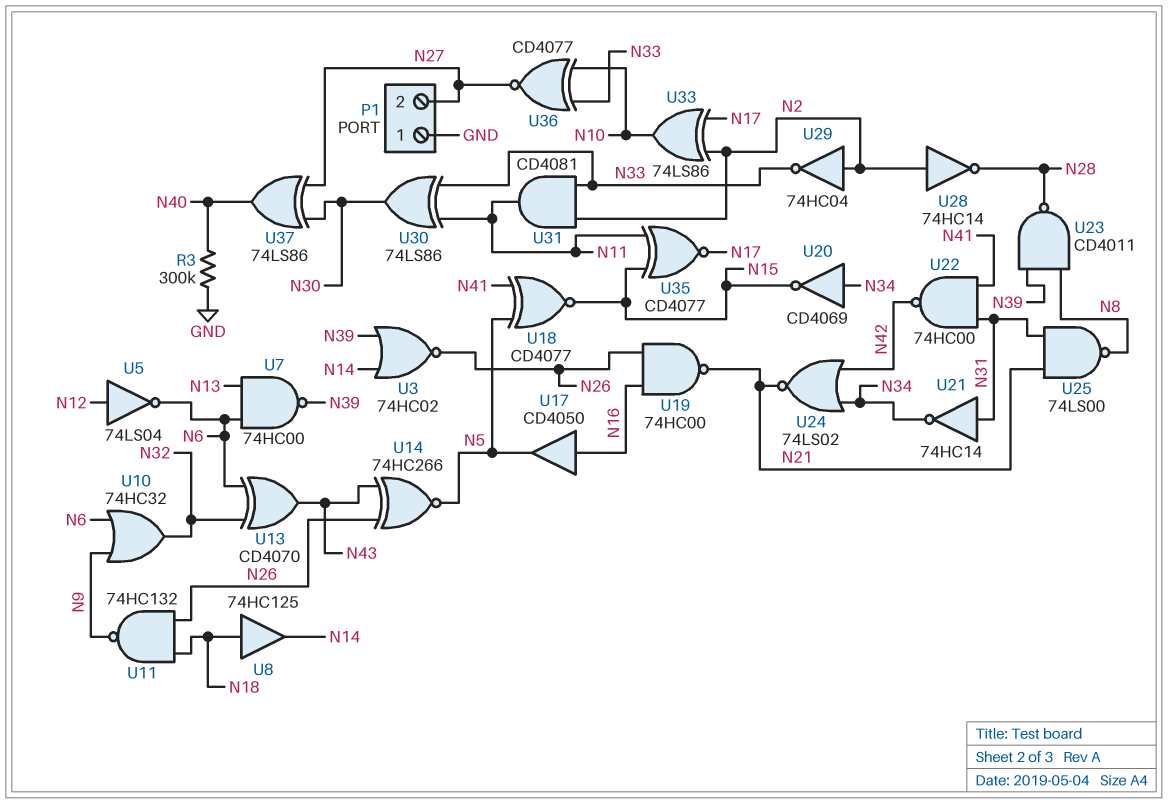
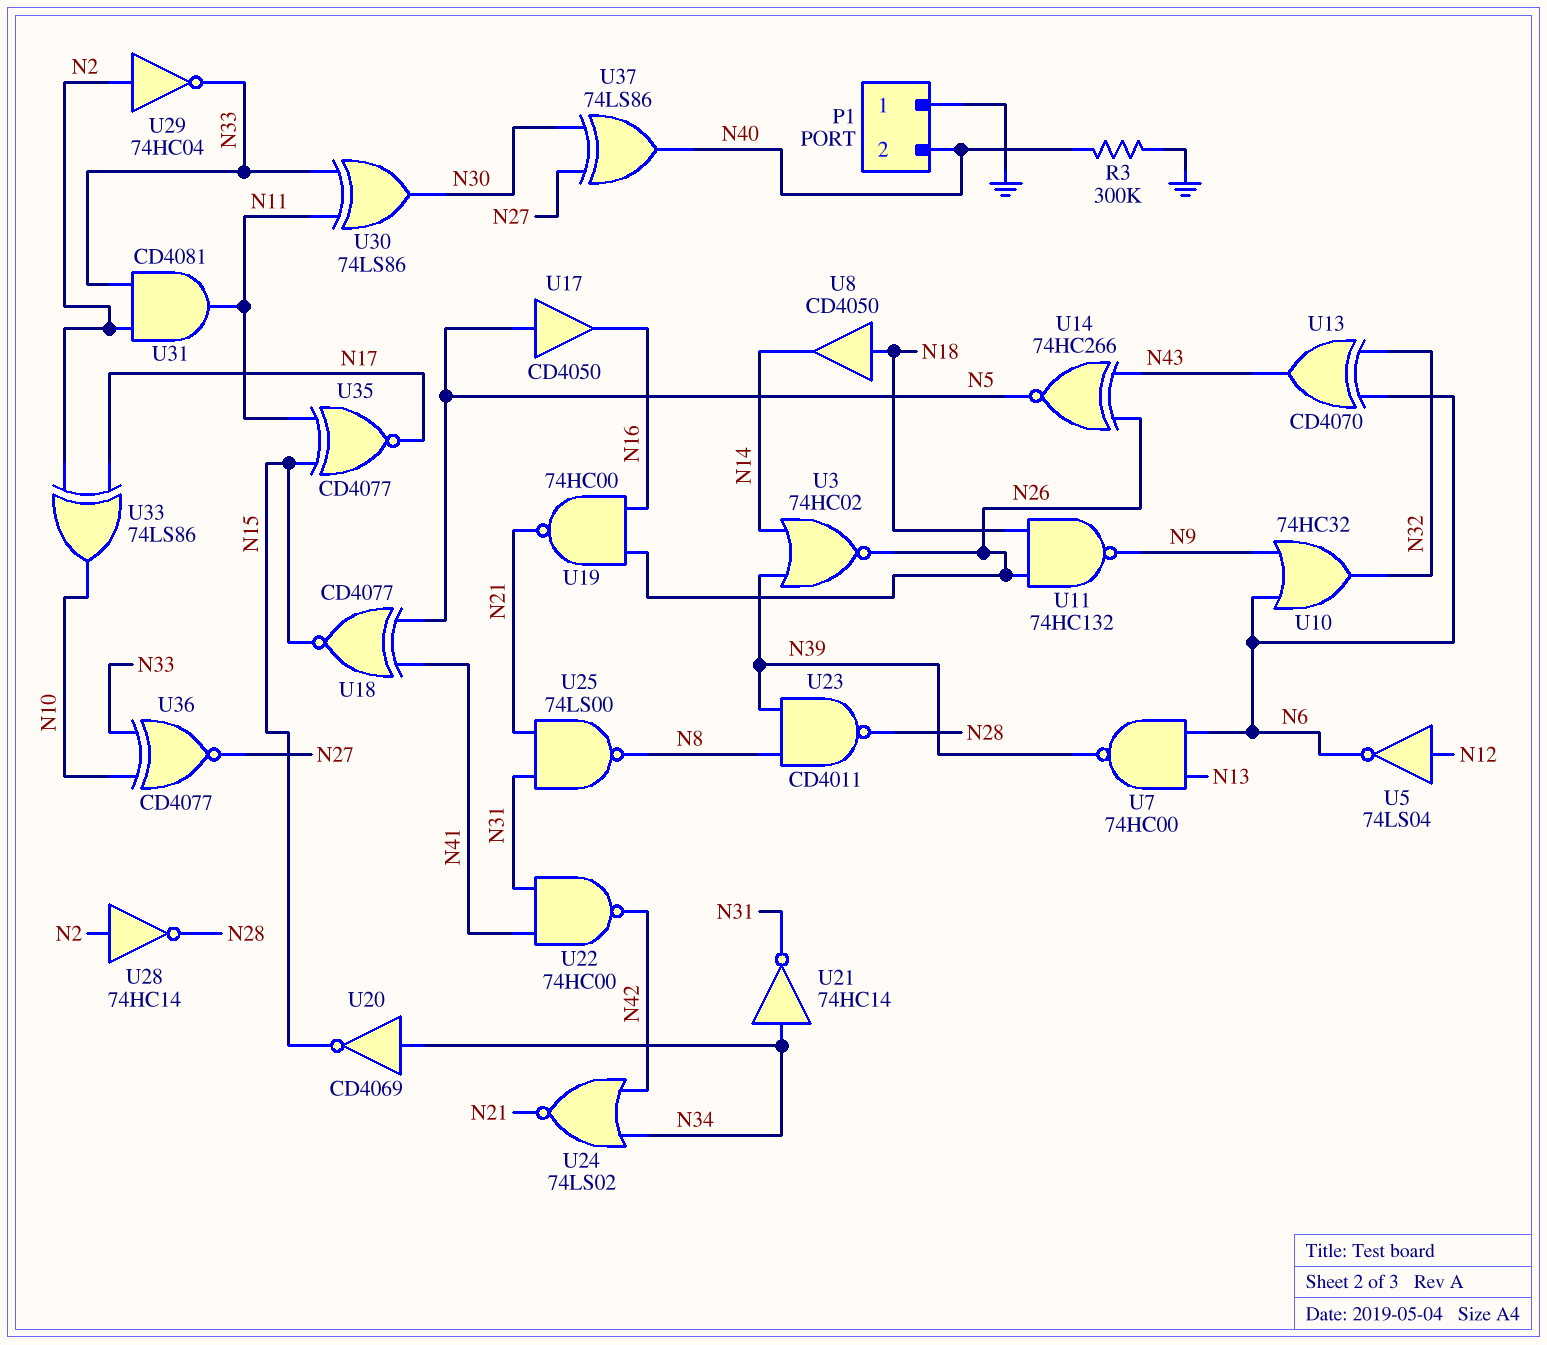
P1 pin 2: N27 -> N40
U8: buffer 74HC125 (in N18, out N14) -> buffer CD4050 (in N18, out N14)
U17: buffer CD4050 (in N16, out N5) -> buffer CD4050 (in N5, out N16)
U21: NOT 74HC14 (in N31, out N34) -> NOT 74HC14 (in N34, out N31)

